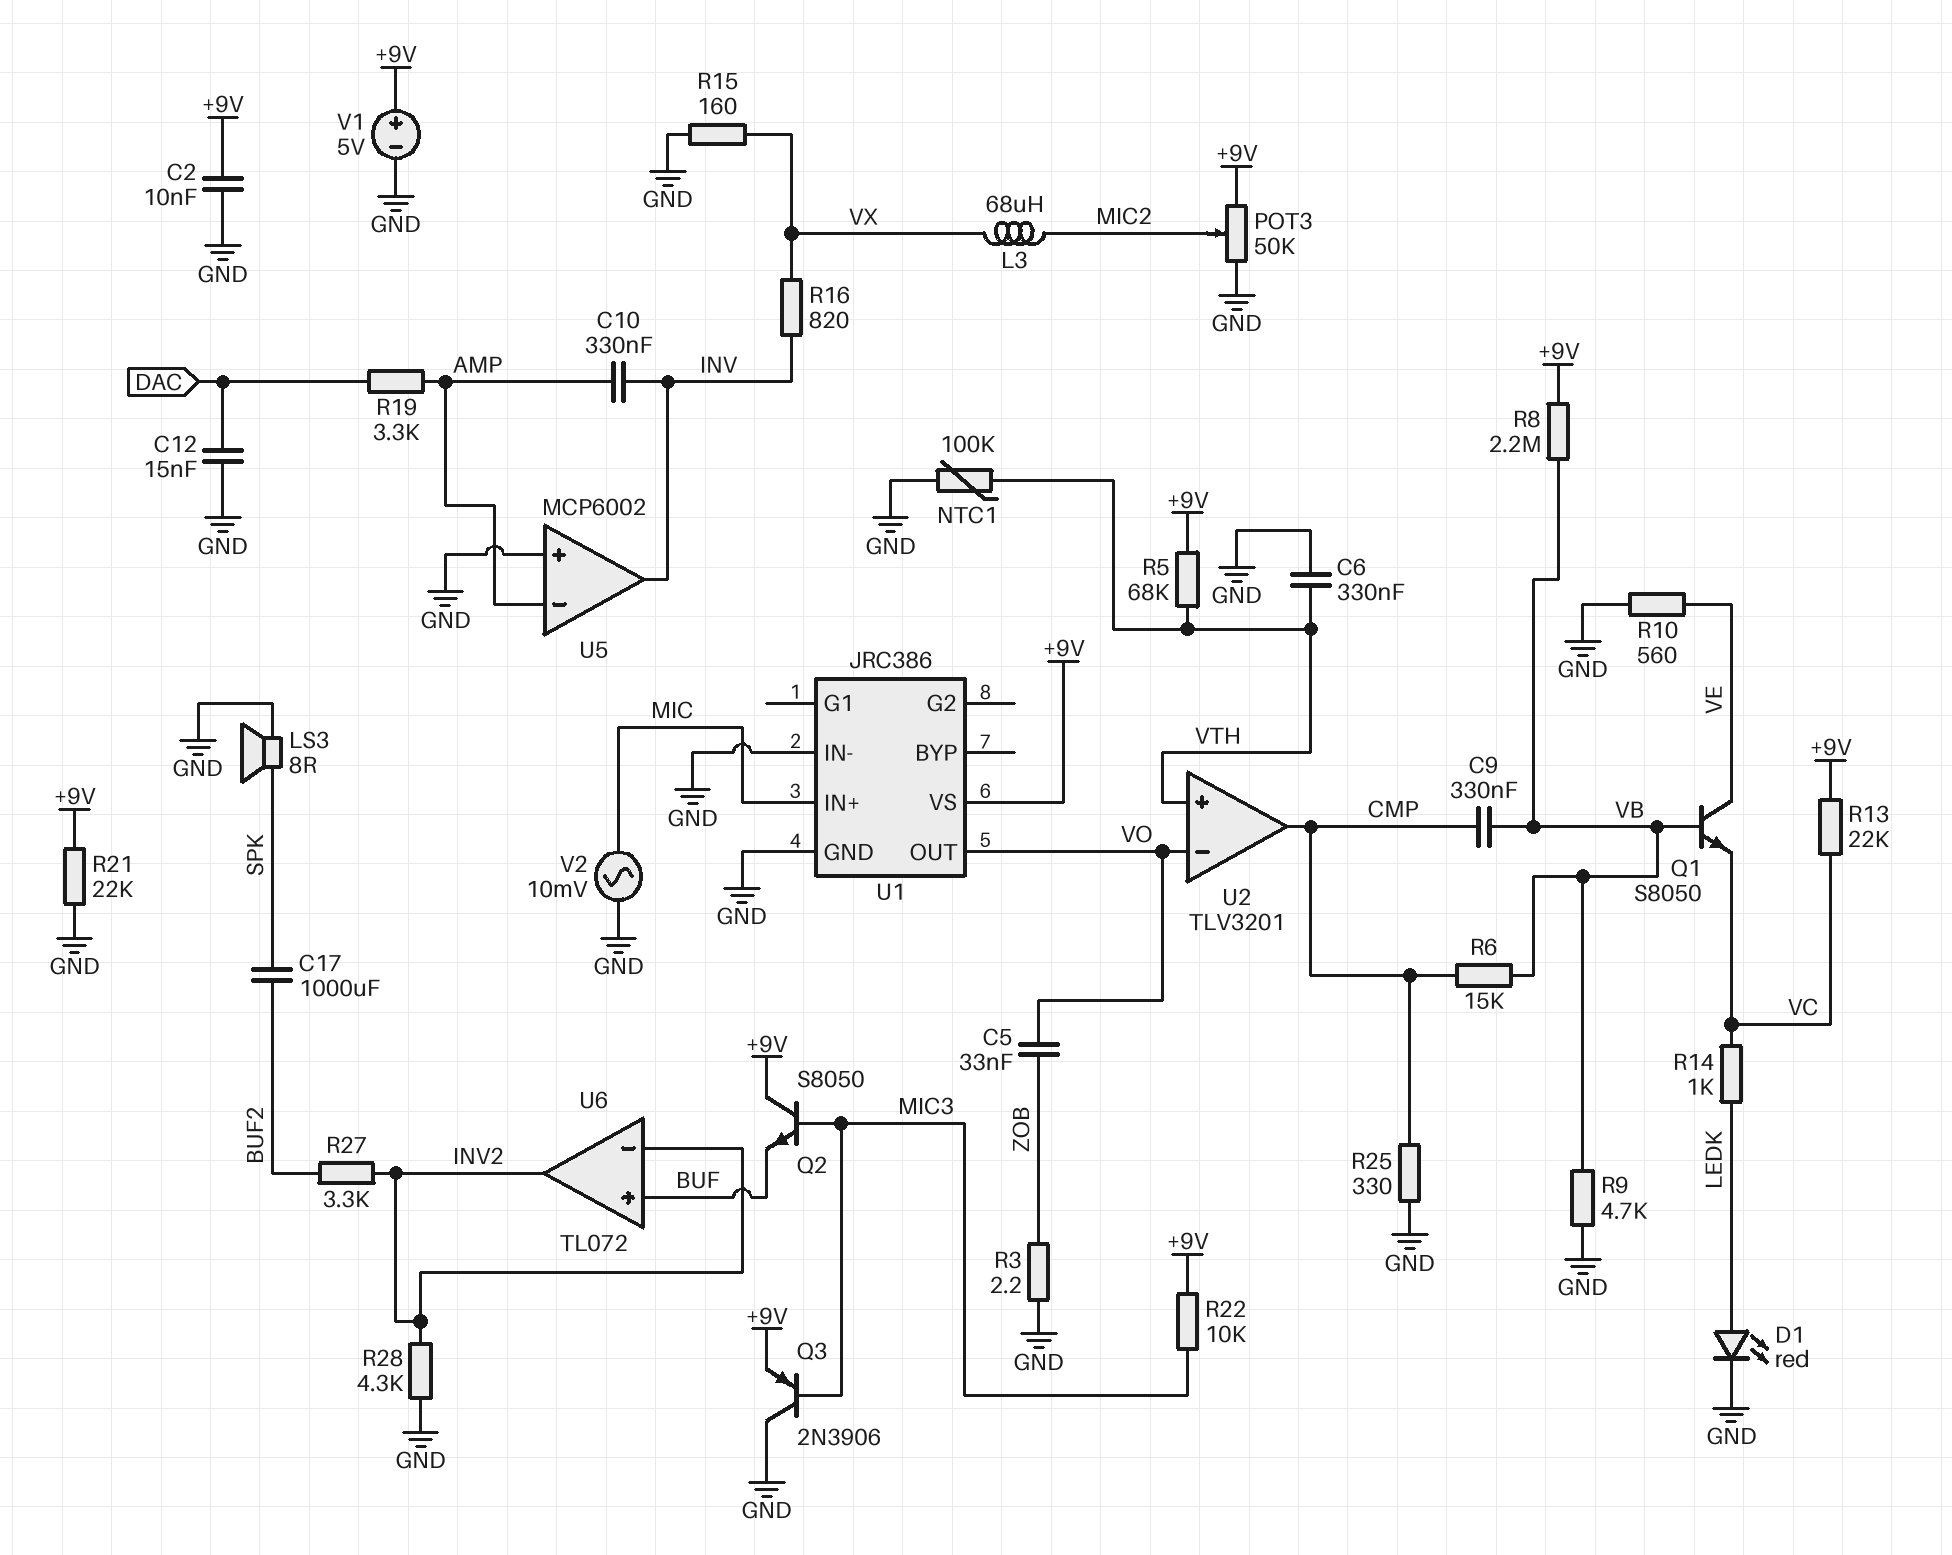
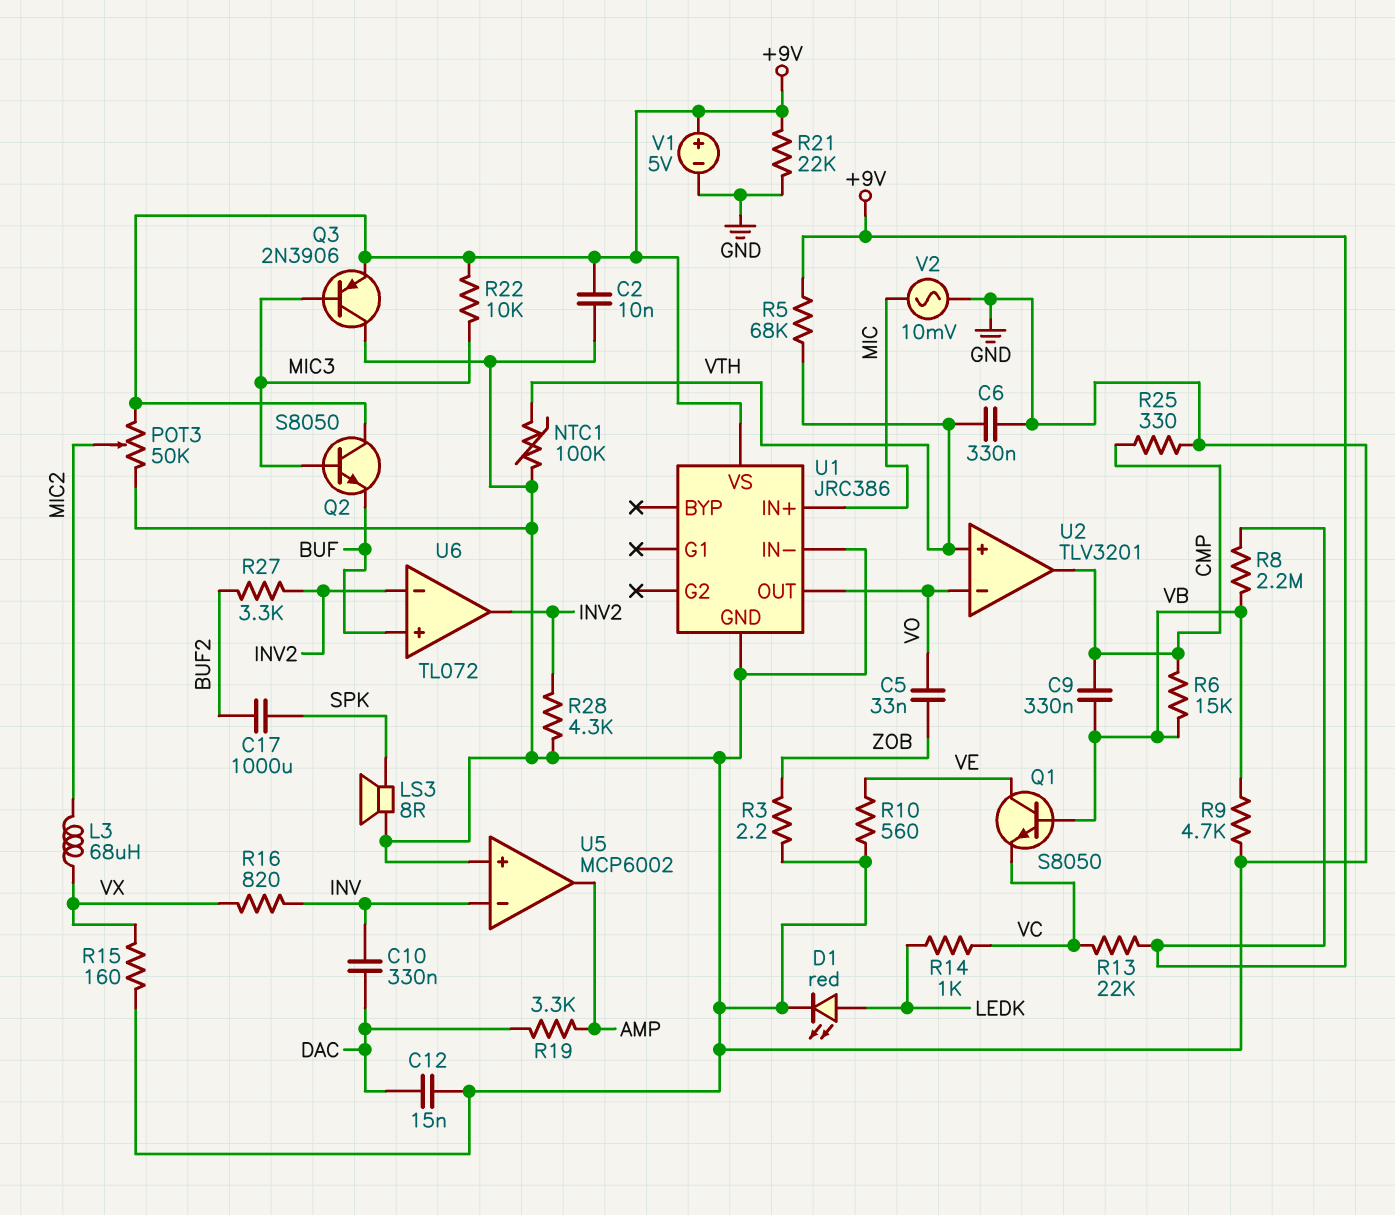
C10: 330nF (AMP, INV) -> 330nF (DAC, INV)
U5 pin in-: AMP -> INV
U5 pin out: INV -> AMP

